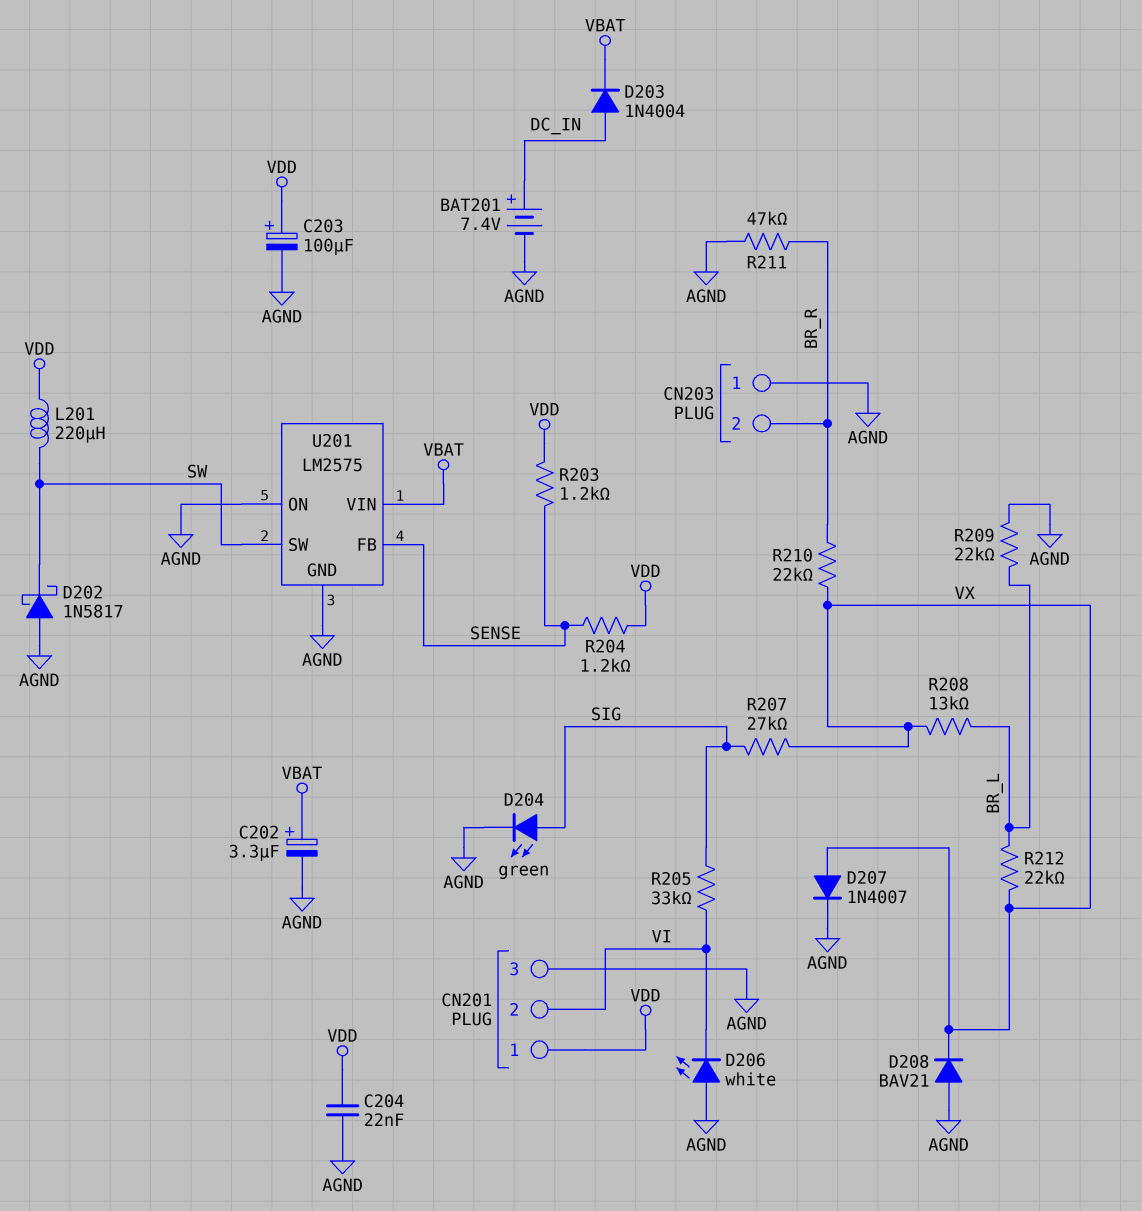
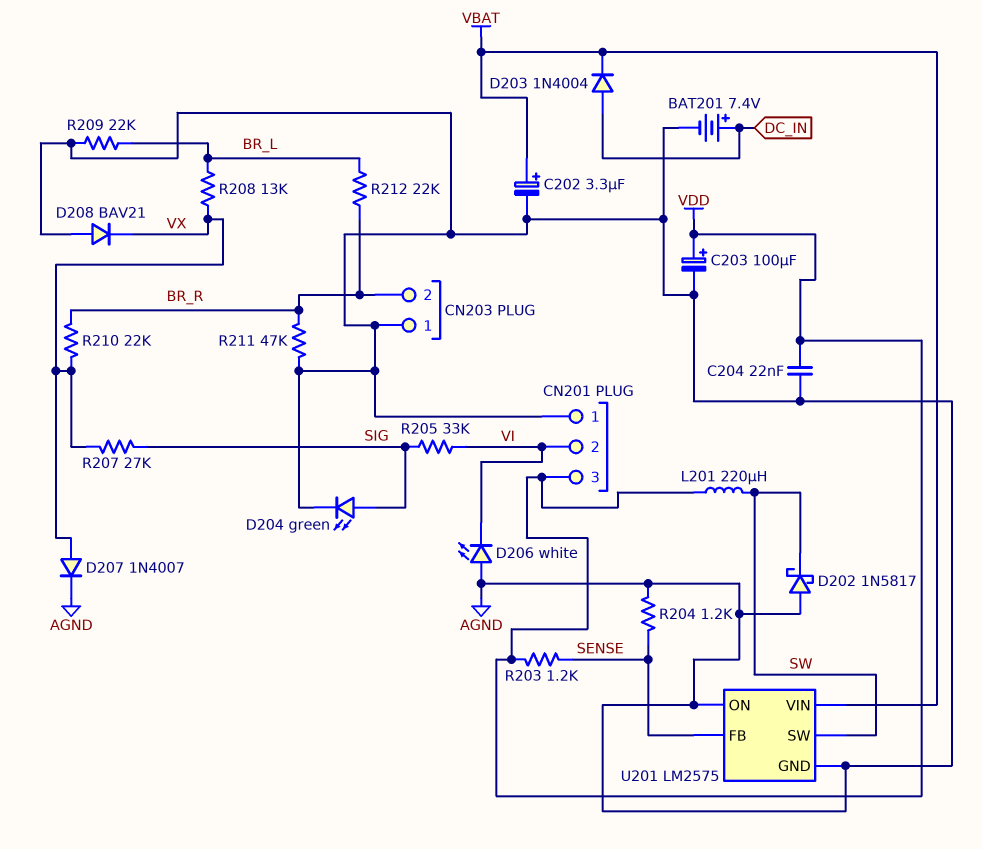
CN201 pin 1: VDD -> AGND
CN201 pin 3: AGND -> VDD
R204: 1.2k (SENSE, VDD) -> 1.2k (AGND, SENSE)
R212: 22k (BR_L, VX) -> 22k (BR_L, BR_R)

